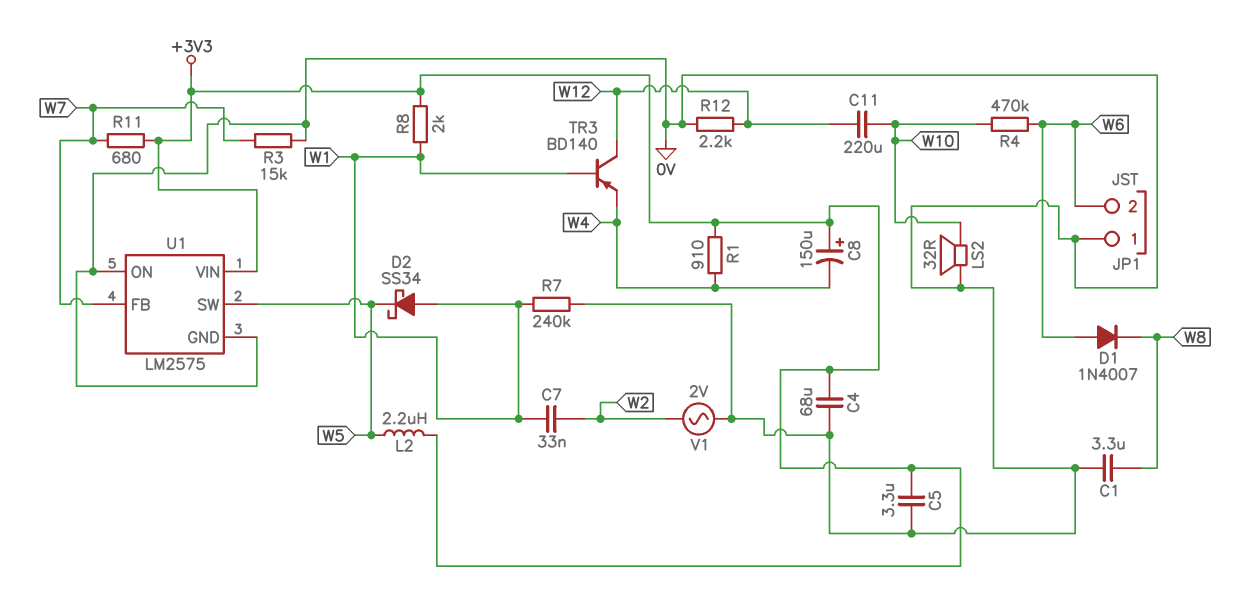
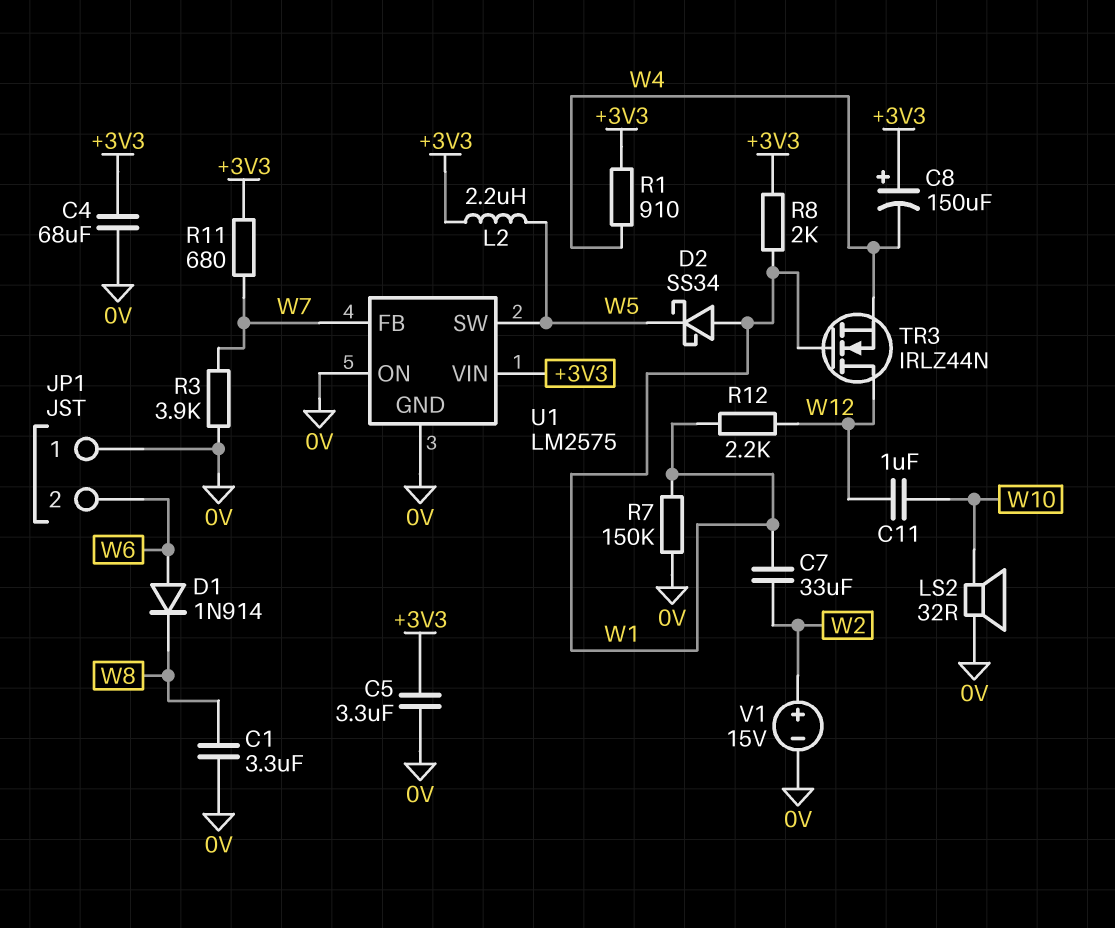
C7: 33nF (W1, W2) -> 33uF (W1, W2)
C11: 220uF (W10, W12) -> 1uF (W10, W12)
D1: diode 1N4007 (A W6, K W8) -> diode 1N914 (A W6, K W8)
R3: 15k (0V, W7) -> 3.9k (0V, W7)
R4: 470k (W6, W10) -> none
R7: 240k (0V, W1) -> 150k (0V, W1)
R12: 2.2k (0V, W12) -> 2.2k (W1, W12)
TR3: PNP BD140 (B W1, C W12, E W4) -> NMOS IRLZ44N (G W1, D W12, S W4)
V1: AC 2V (0V, W2) -> 15V (plus W2, minus 0V)

